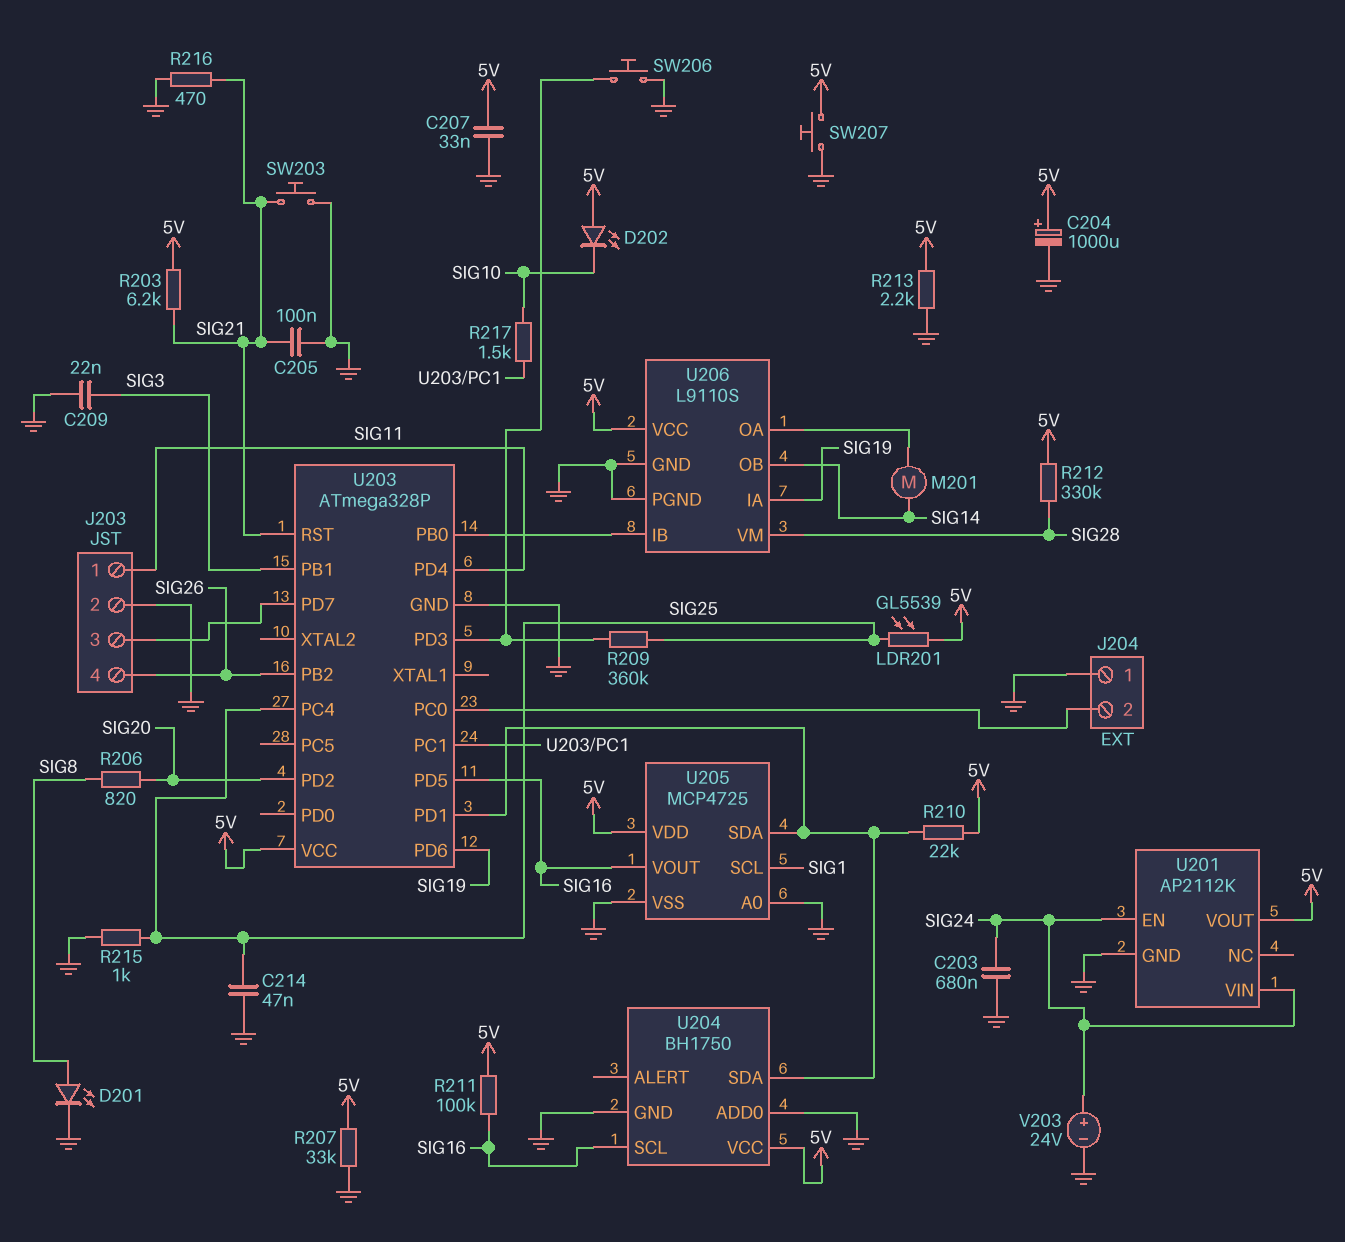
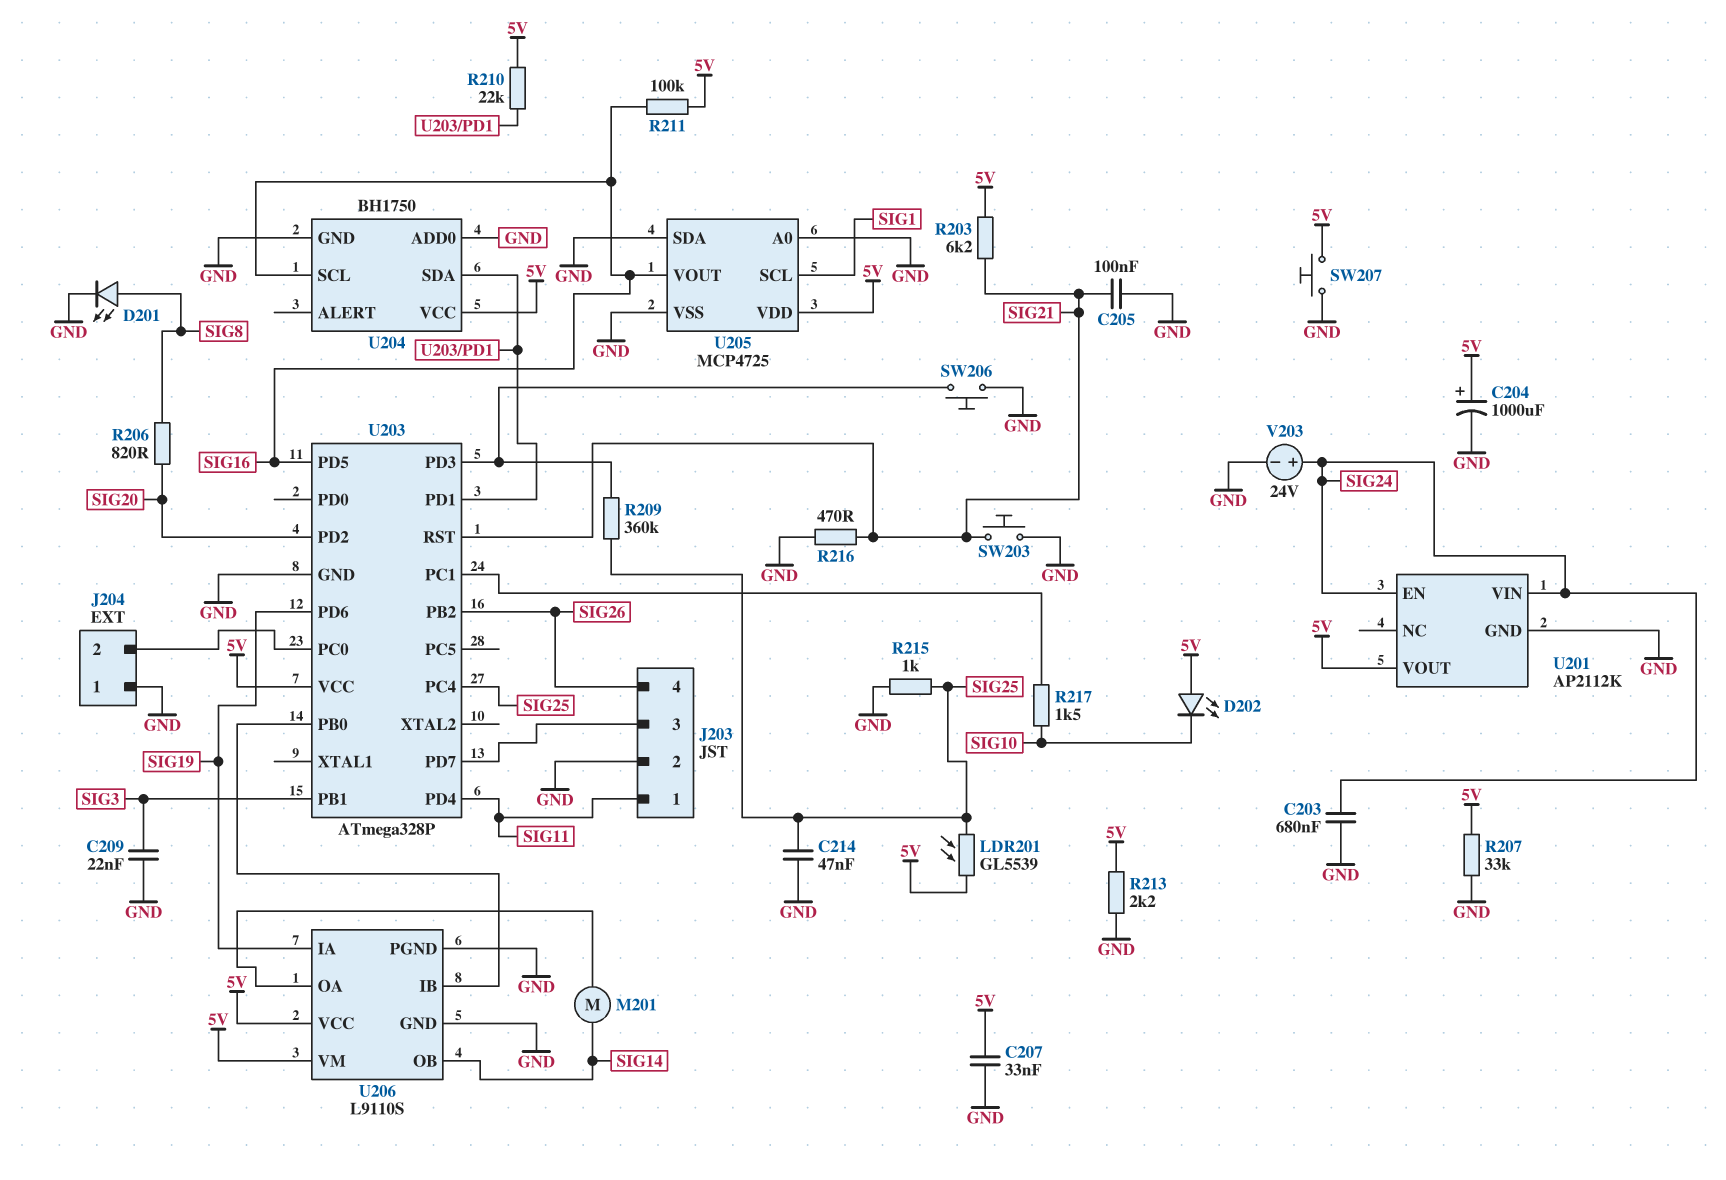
R212: 330k (5V, SIG28) -> none
U205 pin SDA: U203/PD1 -> GND
U206 pin VM: SIG28 -> 5V

